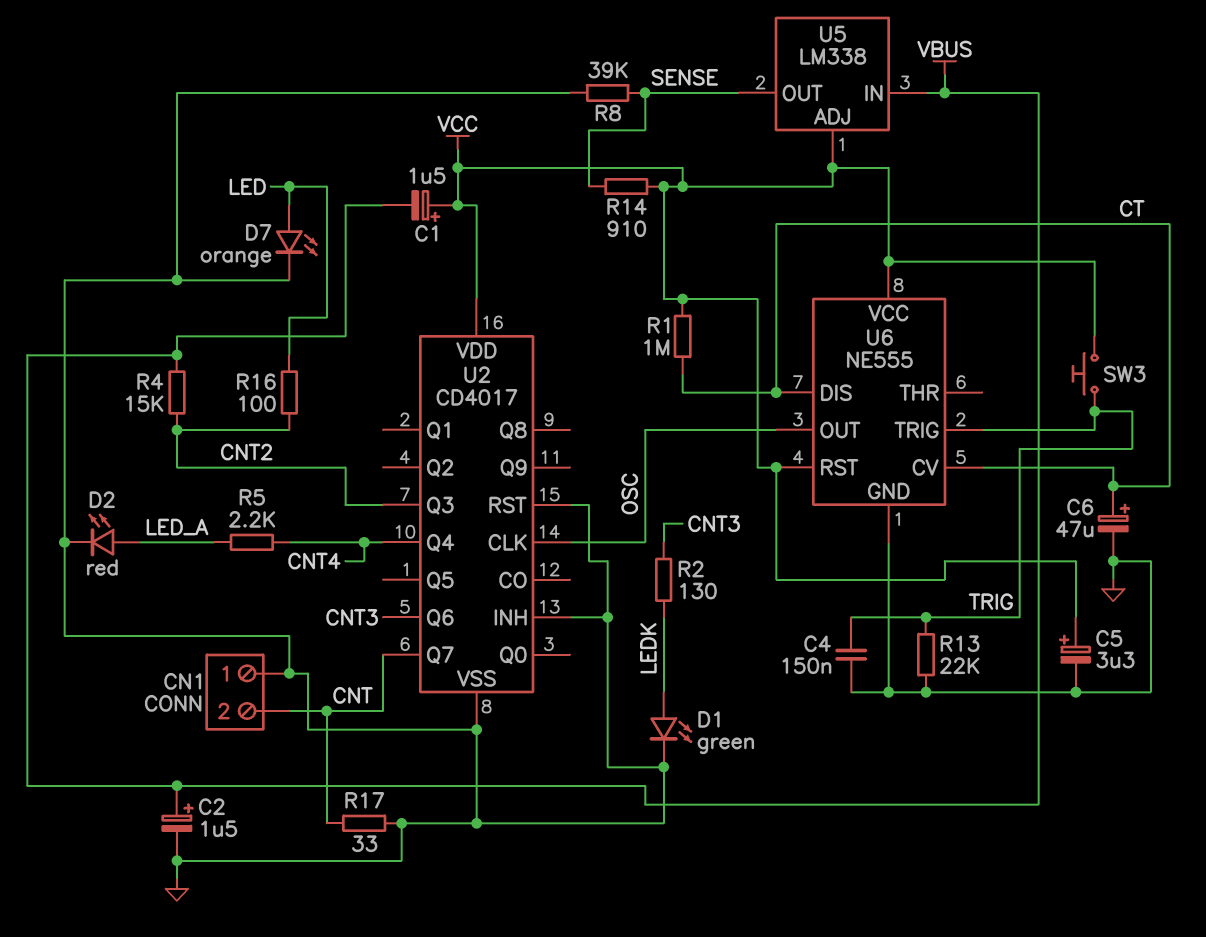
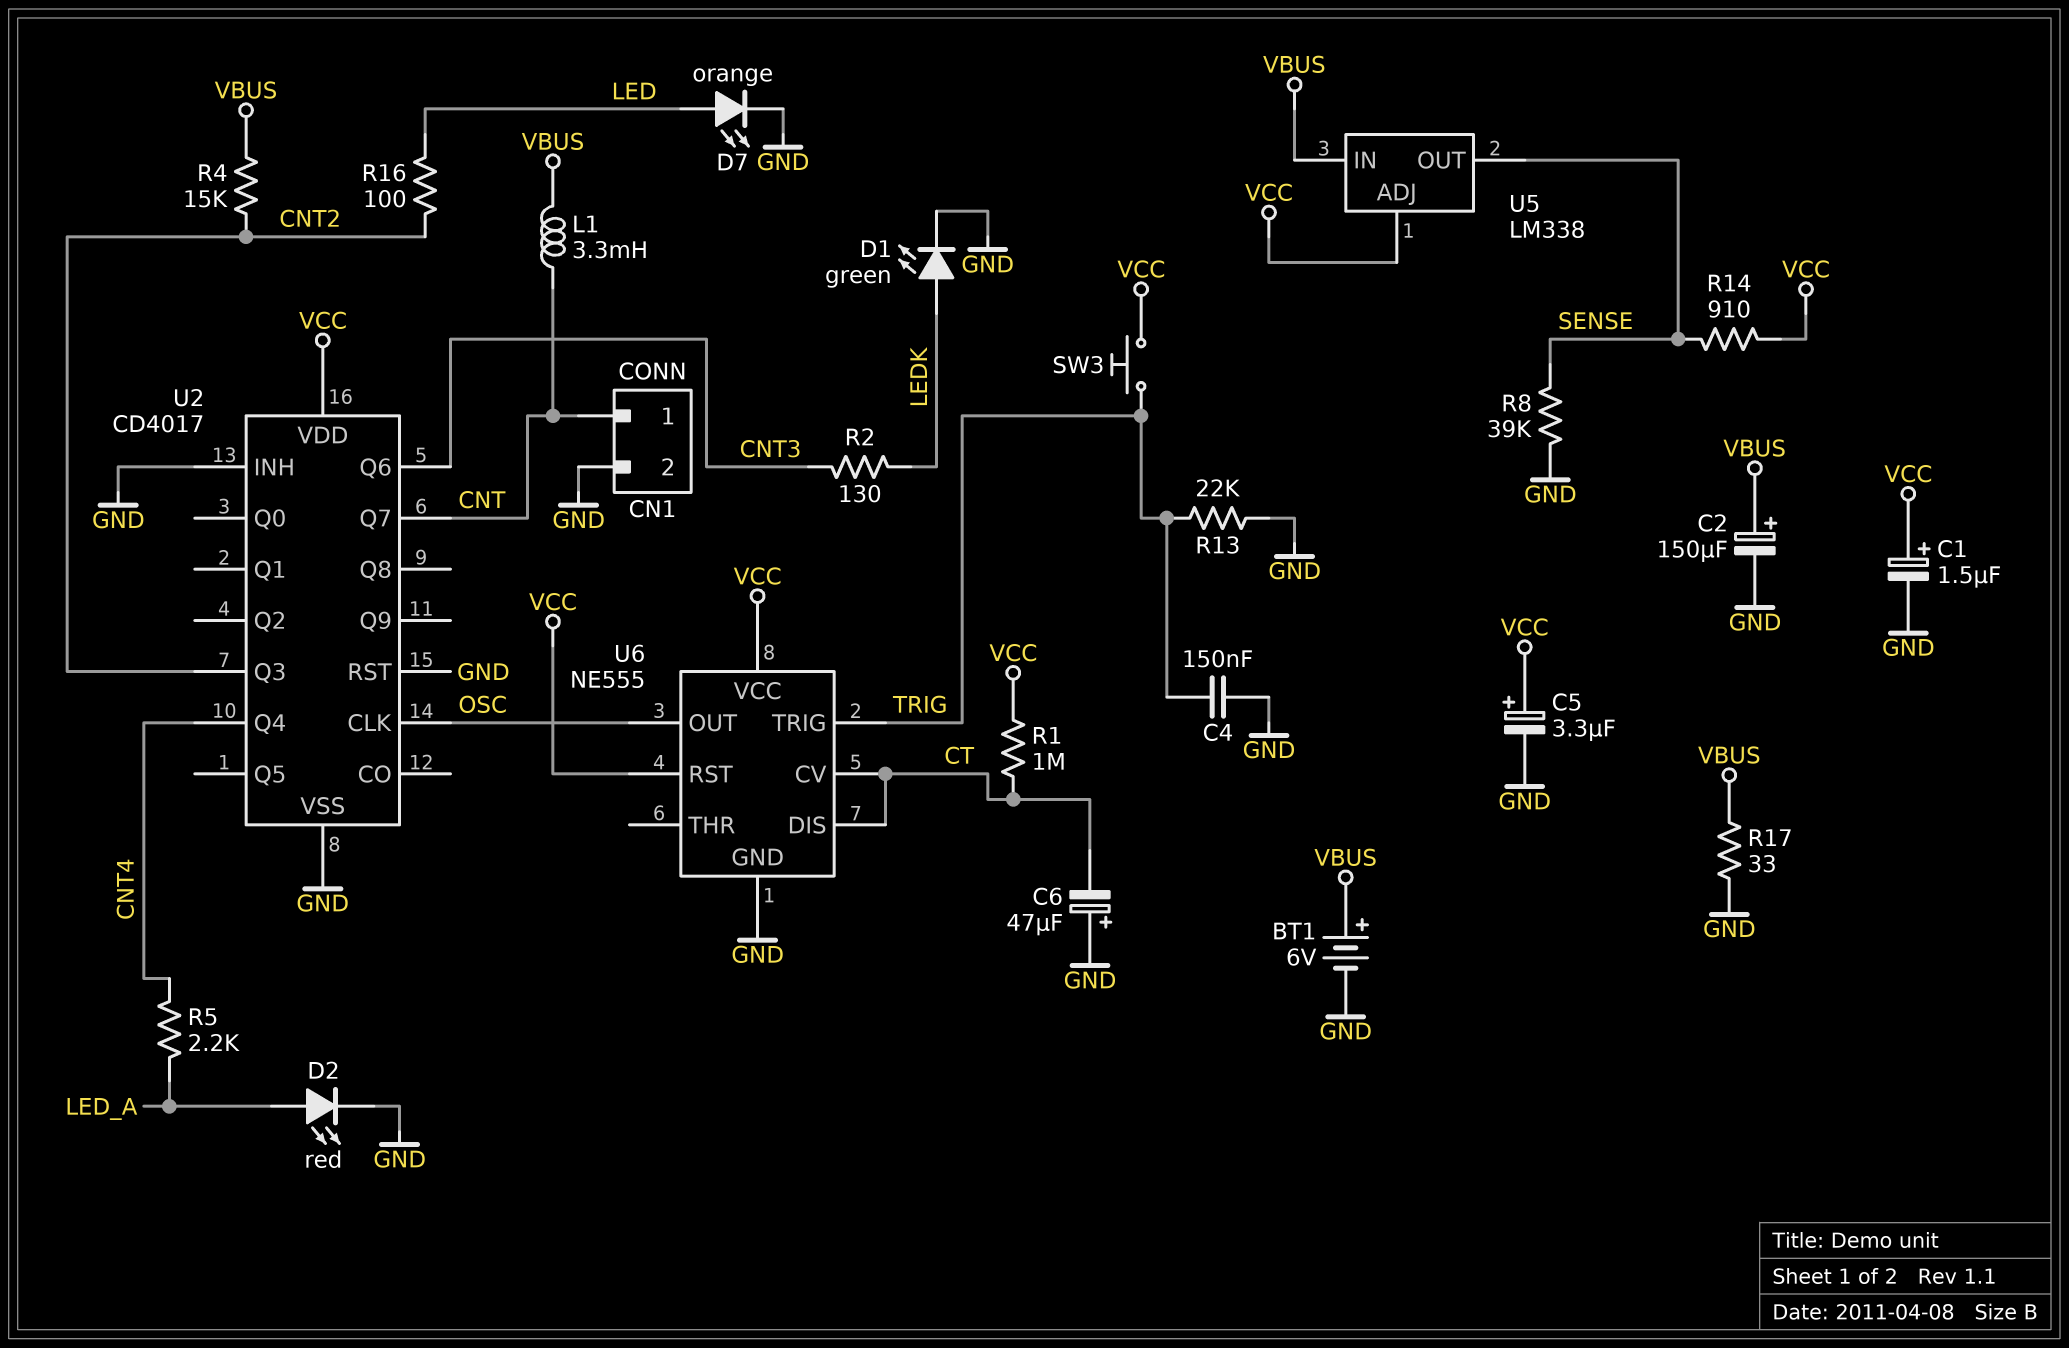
BT1: none -> 6V (plus VBUS, minus GND)
C1: 1.5uF (plus VCC, minus VBUS) -> 1.5uF (plus VCC, minus GND)
C2: 1.5uF (plus VBUS, minus GND) -> 150uF (plus VBUS, minus GND)
C6: 47uF (plus CT, minus GND) -> 47uF (plus GND, minus CT)
CN1 pin 1: GND -> CNT
CN1 pin 2: CNT -> GND
L1: none -> 3.3mH (CNT, VBUS)
R17: 33 (CNT, GND) -> 33 (GND, VBUS)

